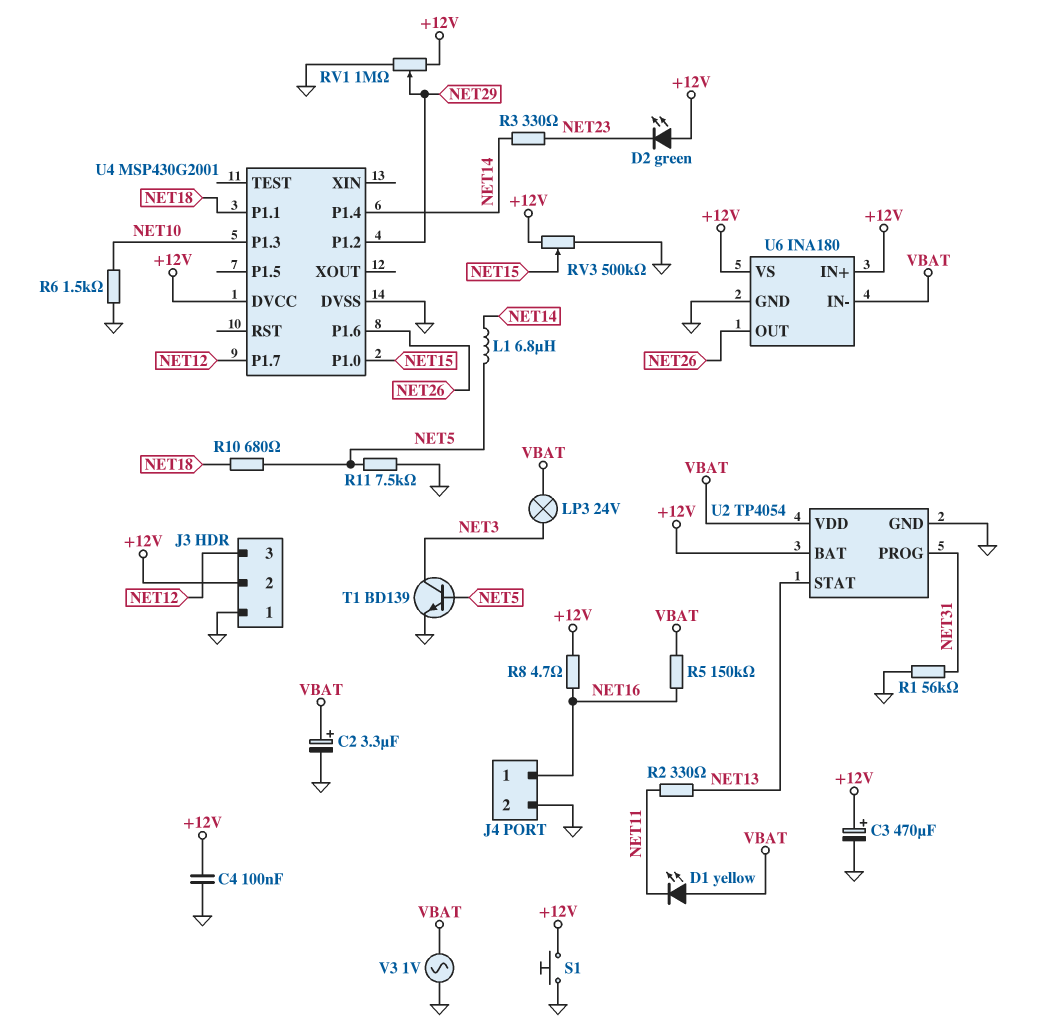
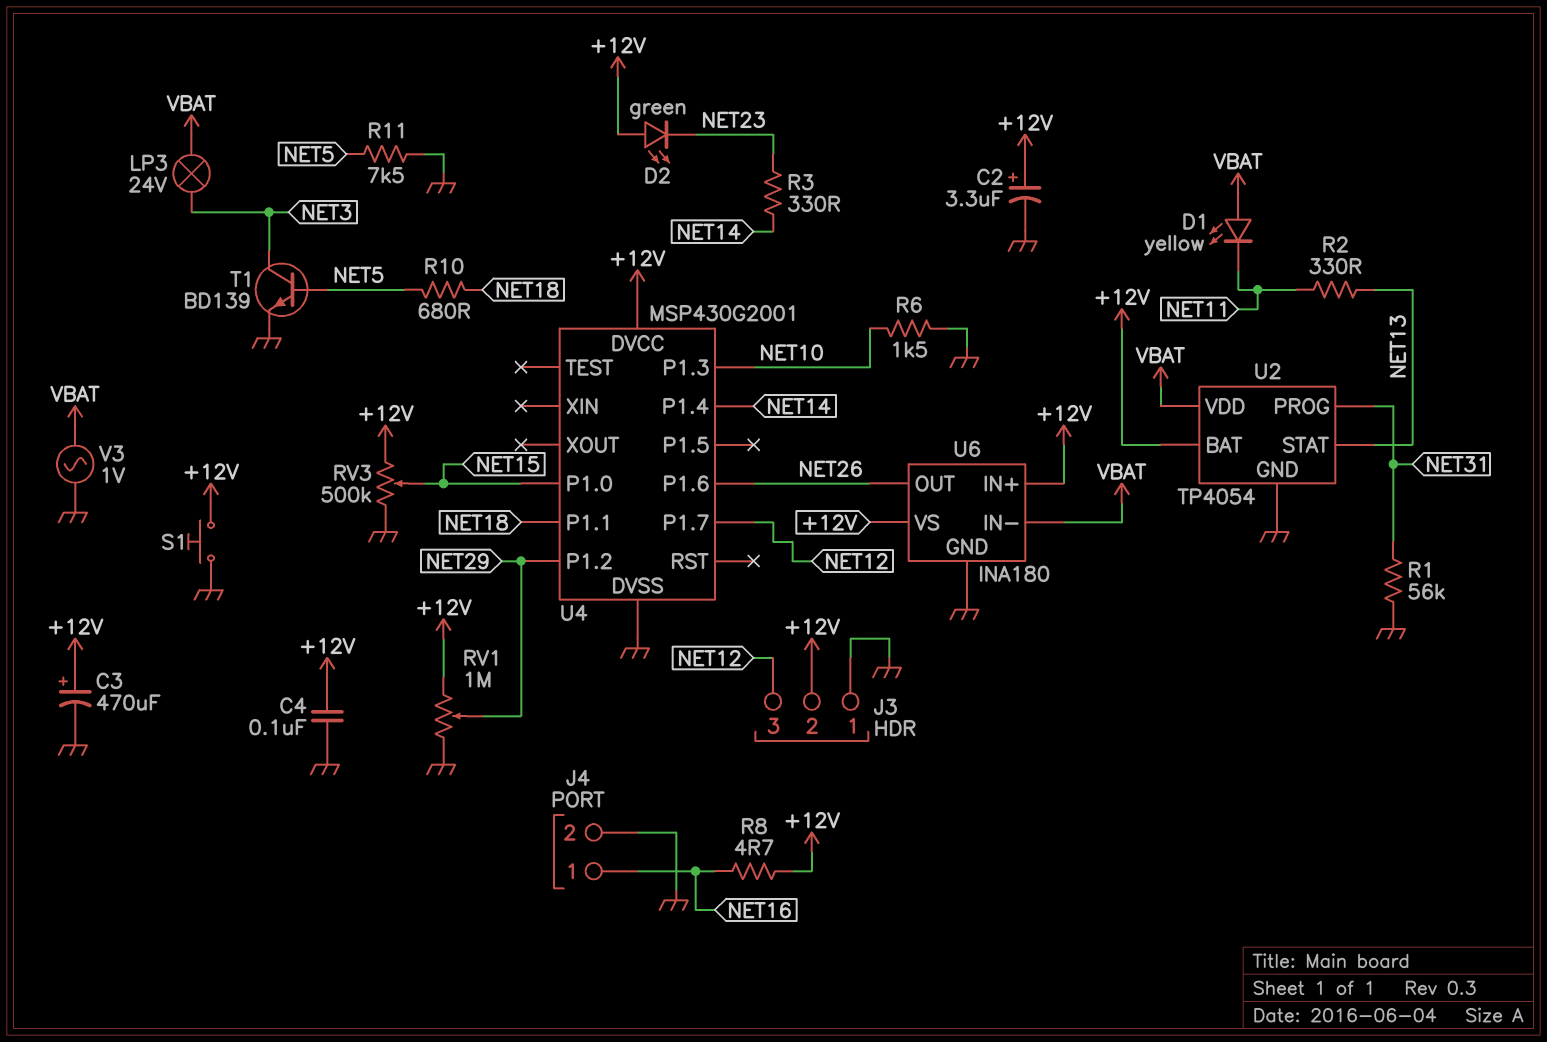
C2: 3.3uF (plus VBAT, minus GND) -> 3.3uF (plus +12V, minus GND)
L1: 6.8uH (NET5, NET14) -> none
R5: 150k (NET16, VBAT) -> none

